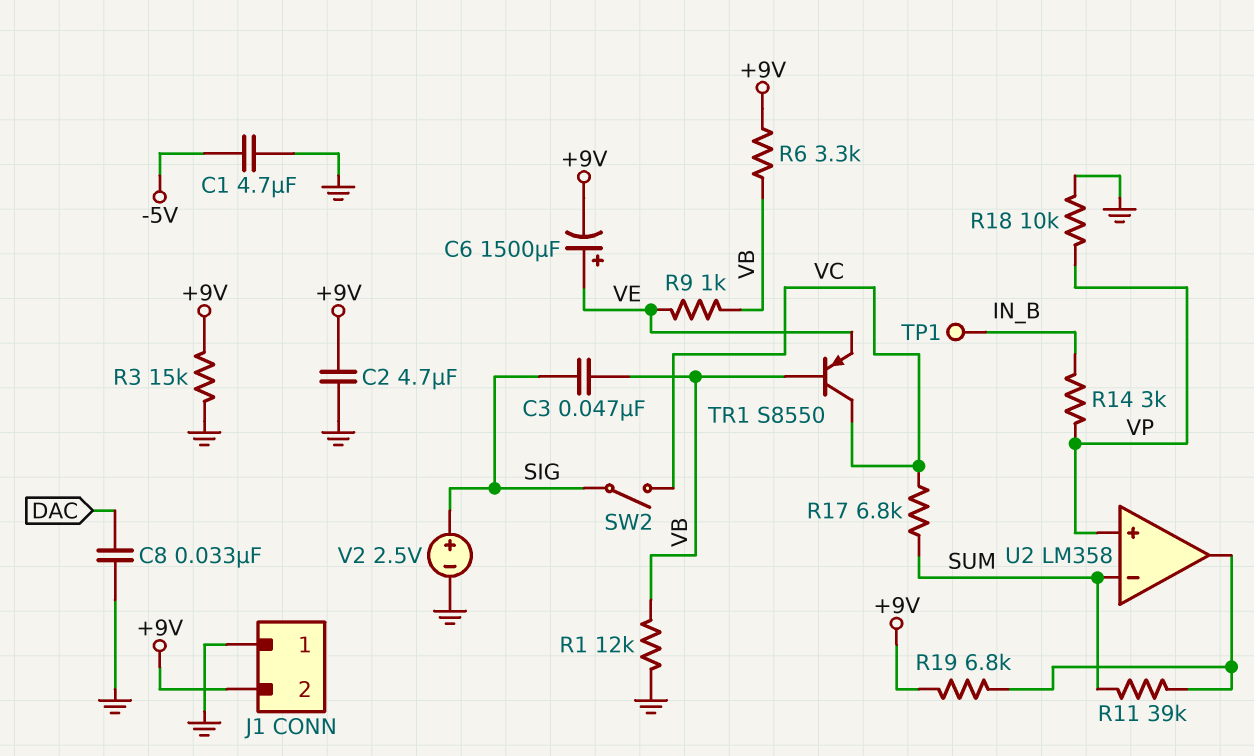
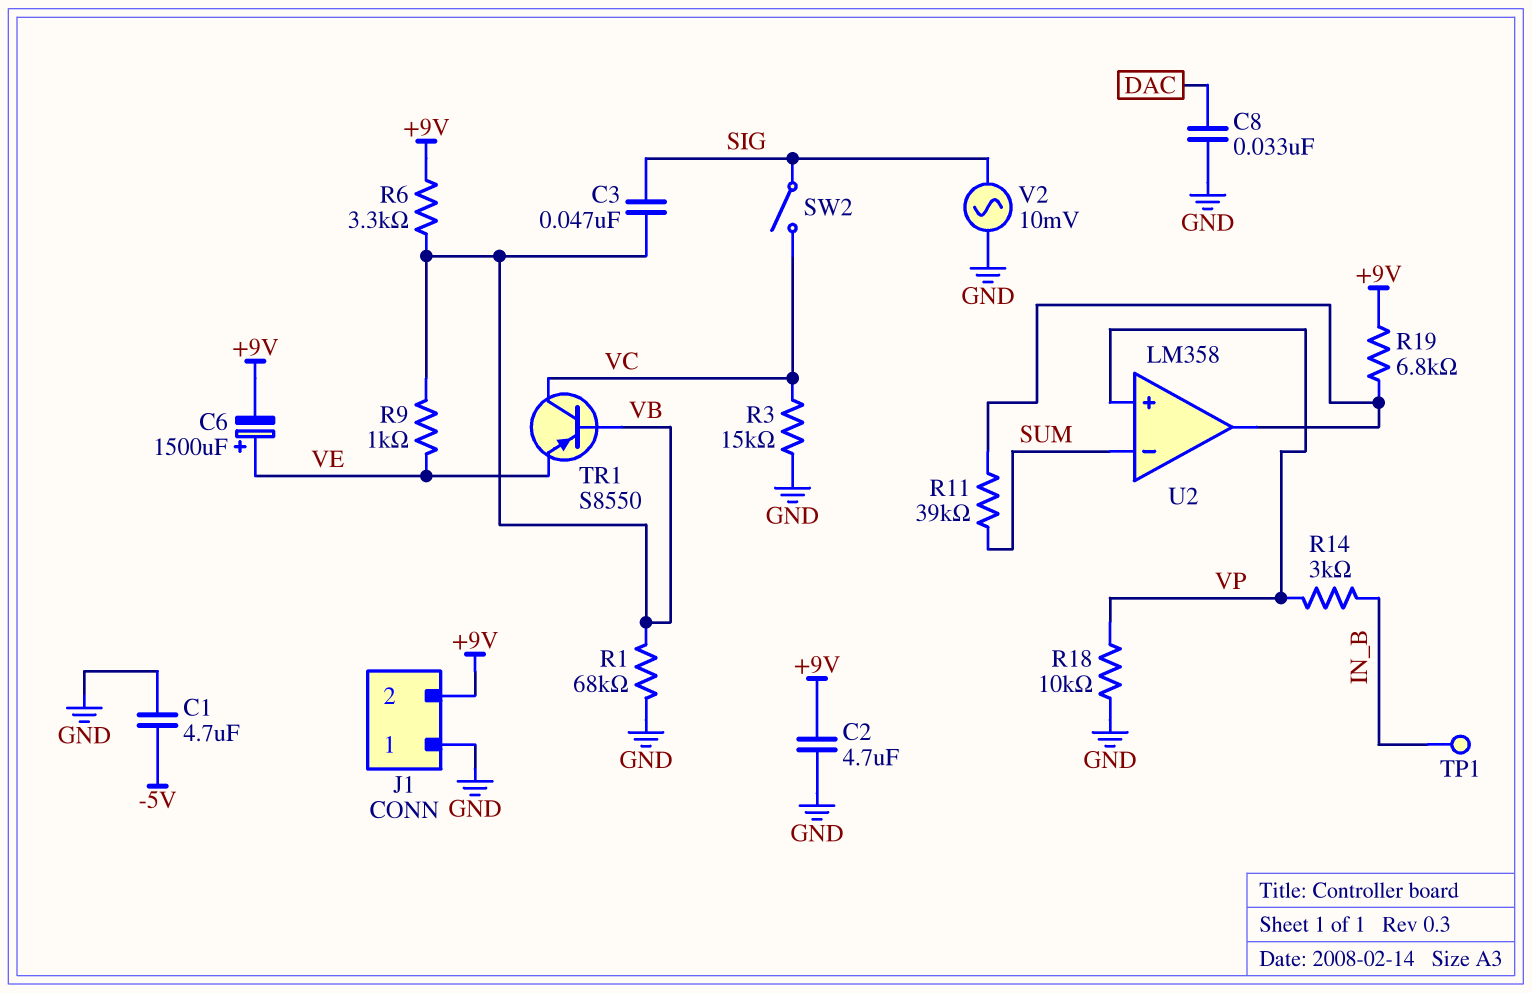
R1: 12k (GND, VB) -> 68k (GND, VB)
R3: 15k (+9V, GND) -> 15k (GND, VC)
R17: 6.8k (SUM, VC) -> none
V2: 2.5V (plus SIG, minus GND) -> AC 10mV (GND, SIG)

